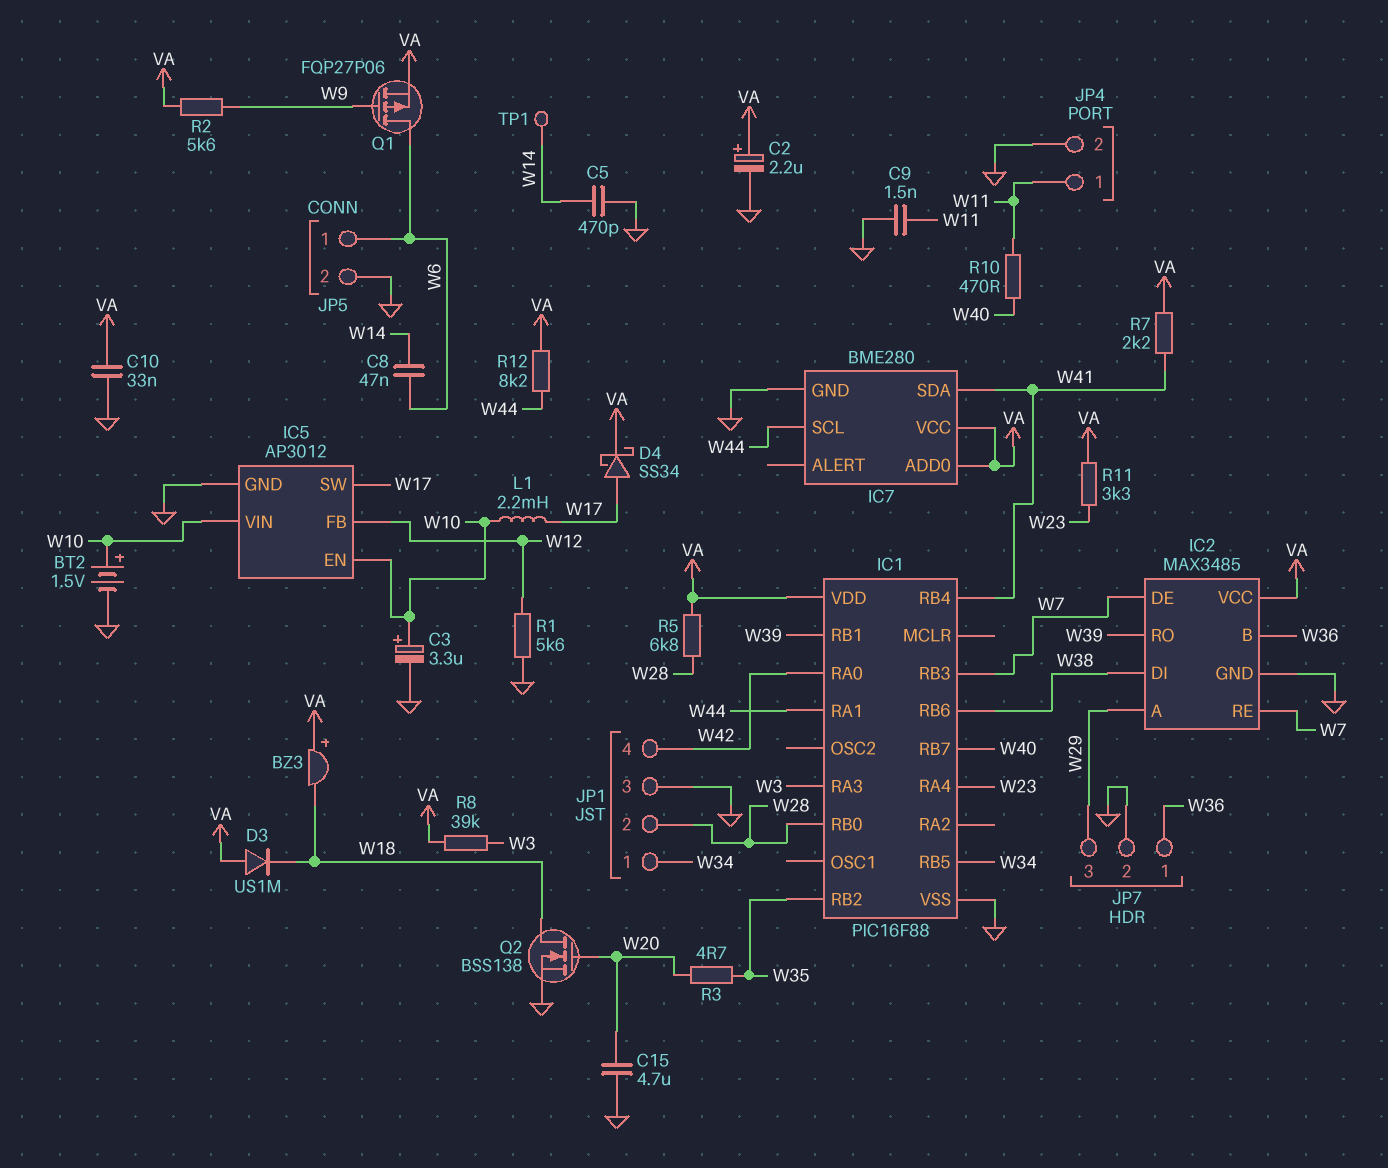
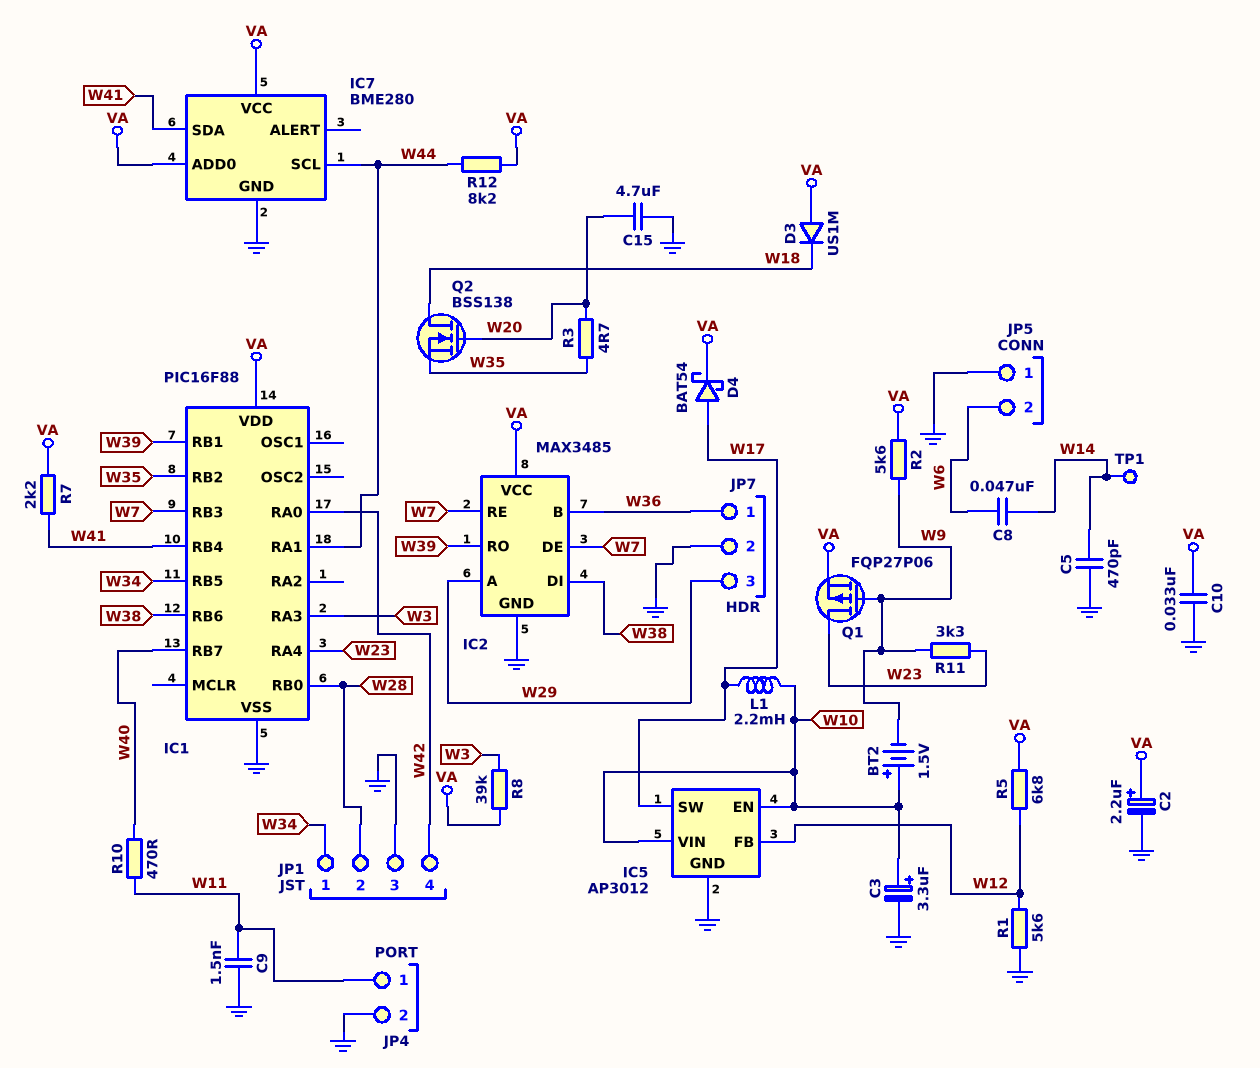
BT2: 1.5V (plus W10, minus GND) -> 1.5V (plus W10, minus W9)
BZ3: buzzer (plus VA, minus W18) -> none
D4: schottky SS34 (A W17, K VA) -> schottky BAT54 (A W17, K VA)
JP5 pin 1: W6 -> GND
JP5 pin 2: GND -> W6
Q1: PMOS FQP27P06 (G W9, D W6, S VA) -> PMOS FQP27P06 (G W9, D W23, S VA)
Q2: NMOS BSS138 (G W20, D W18, S GND) -> NMOS BSS138 (G W20, D W18, S W35)
R5: 6.8k (VA, W28) -> 6.8k (VA, W12)
R11: 3.3k (VA, W23) -> 3.3k (W9, W23)

